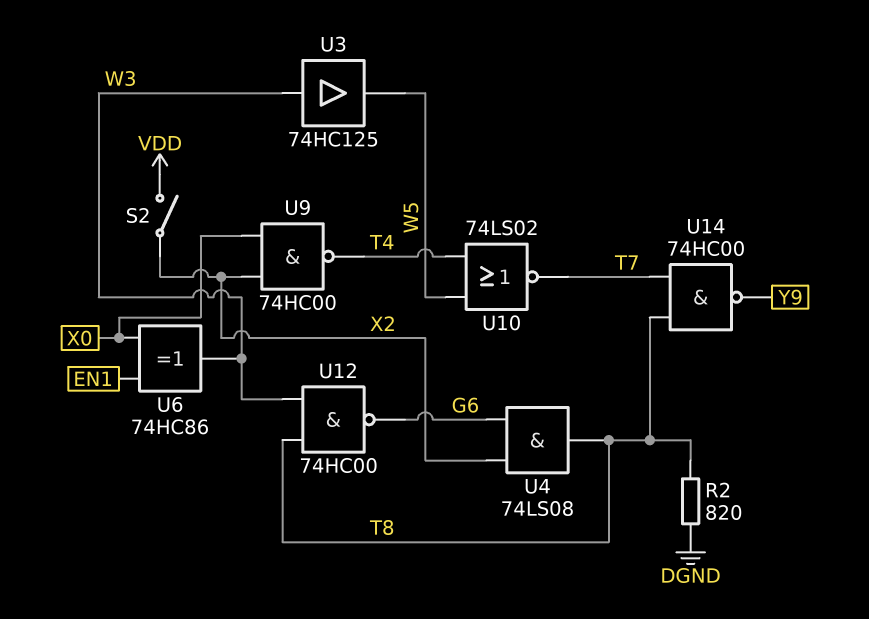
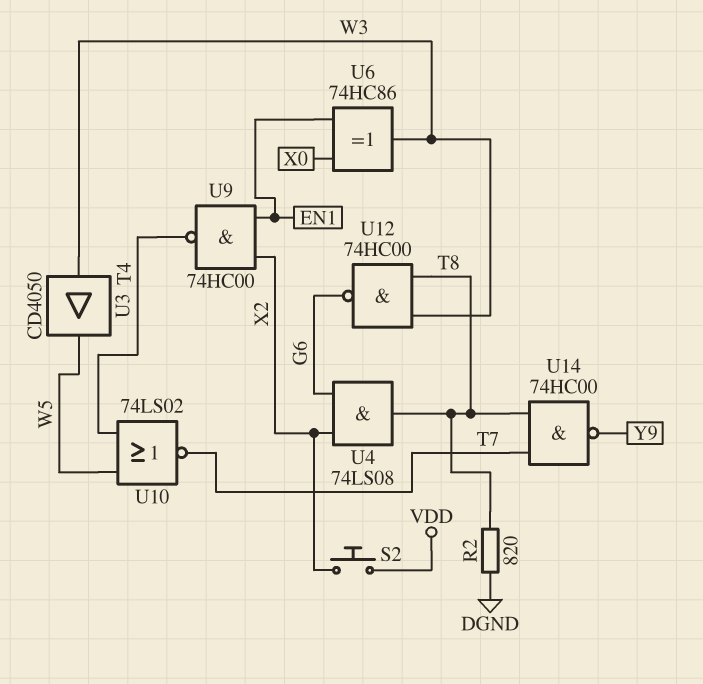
S2: switch (VDD, X2) -> button (VDD, X2)
U3: buffer 74HC125 (in W3, out W5) -> buffer CD4050 (in W3, out W5)
U9: NAND 74HC00 (in X0, in X2, out T4) -> NAND 74HC00 (in EN1, in X2, out T4)

